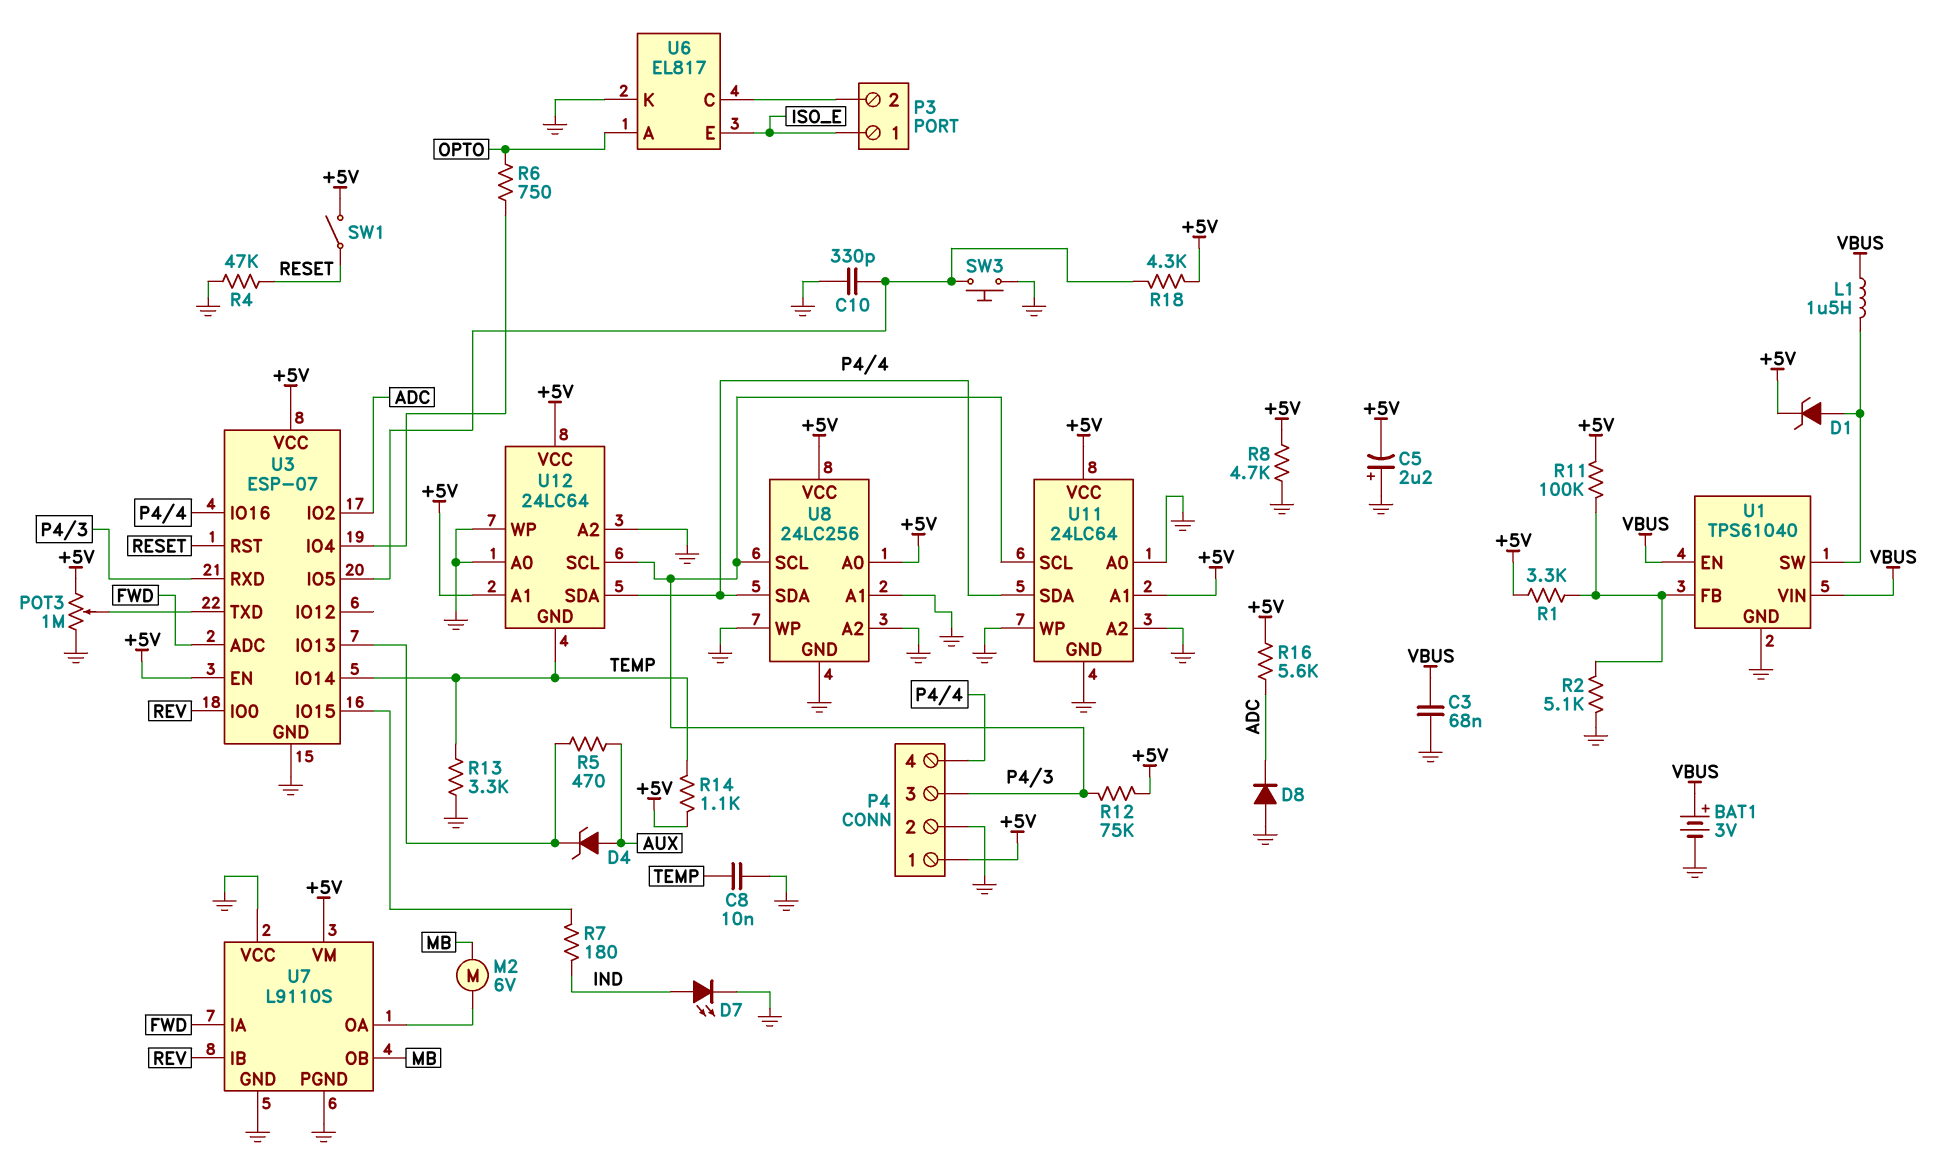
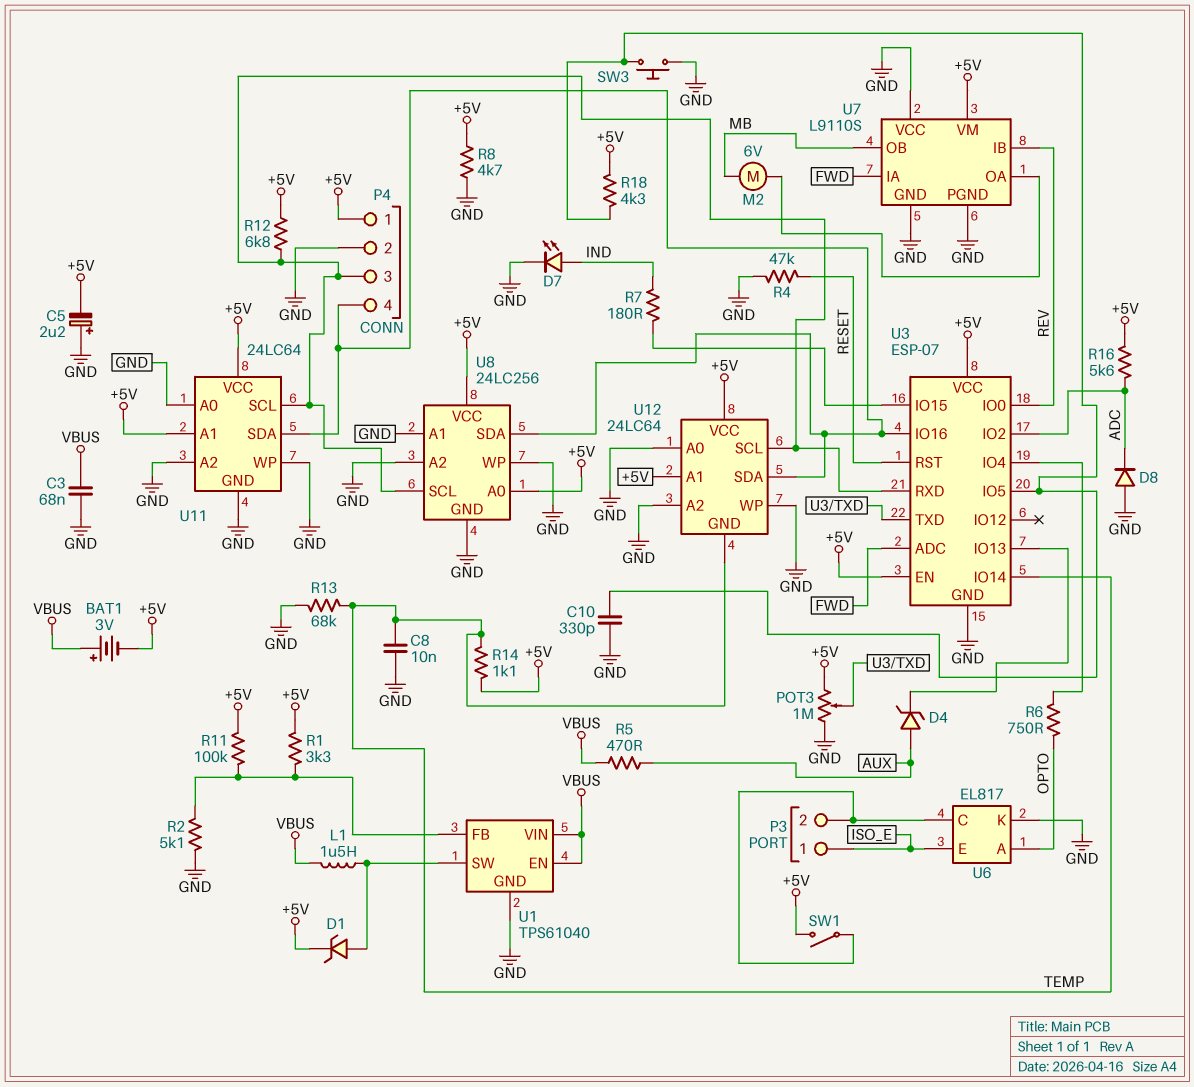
BAT1: 3V (plus VBUS, minus GND) -> 3V (plus VBUS, minus +5V)
R5: 470 (AUX, U3/IO13) -> 470 (AUX, VBUS)
R12: 75k (+5V, P4/3) -> 6.8k (+5V, P4/3)
R13: 3.3k (GND, TEMP) -> 68k (GND, TEMP)
SW1: switch (+5V, RESET) -> switch (+5V, P3/2)

